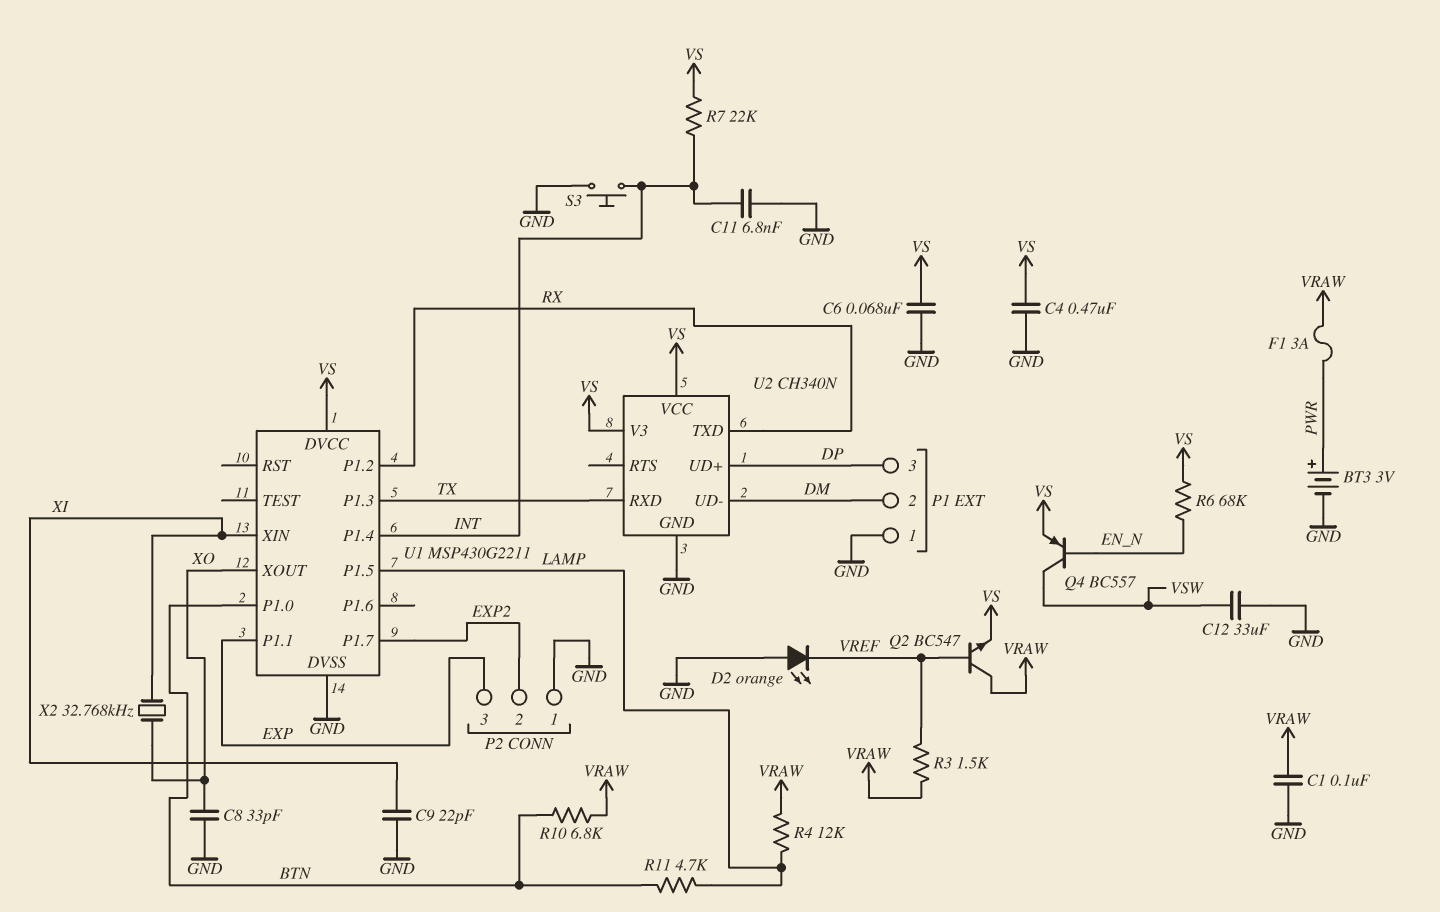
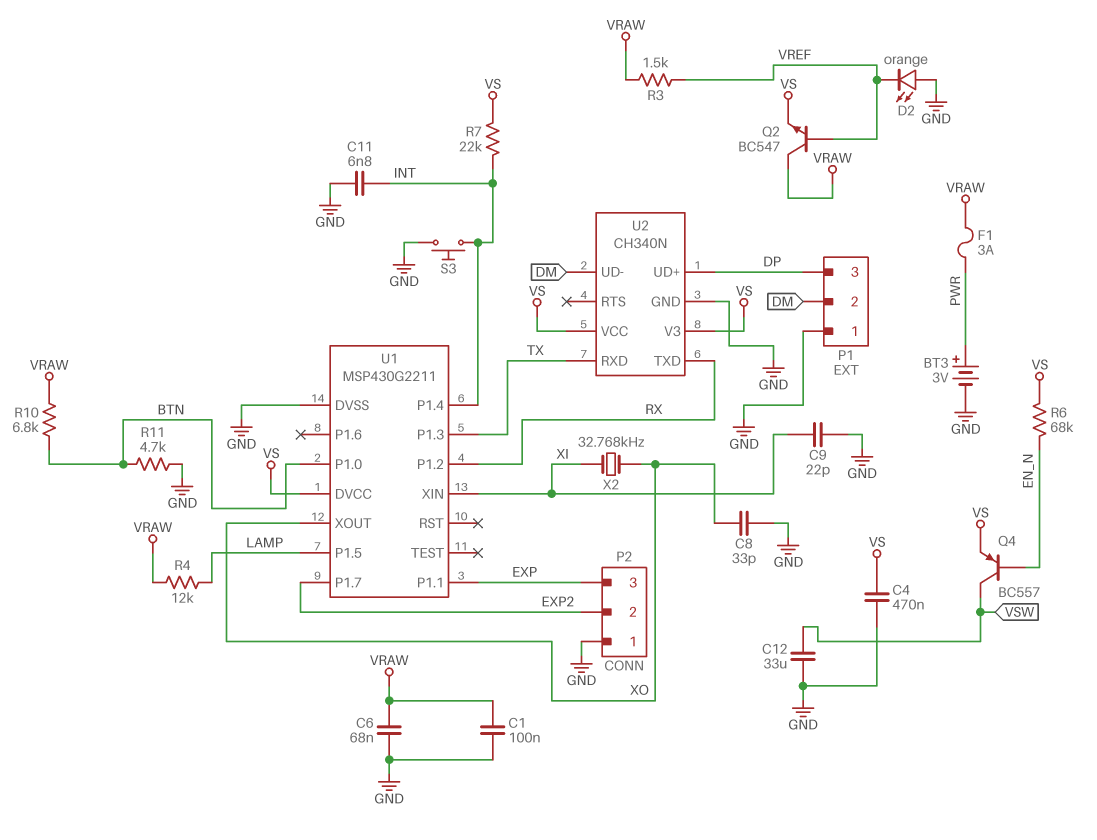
C6: 68nF (GND, VS) -> 68nF (GND, VRAW)
R11: 4.7k (BTN, LAMP) -> 4.7k (BTN, GND)

